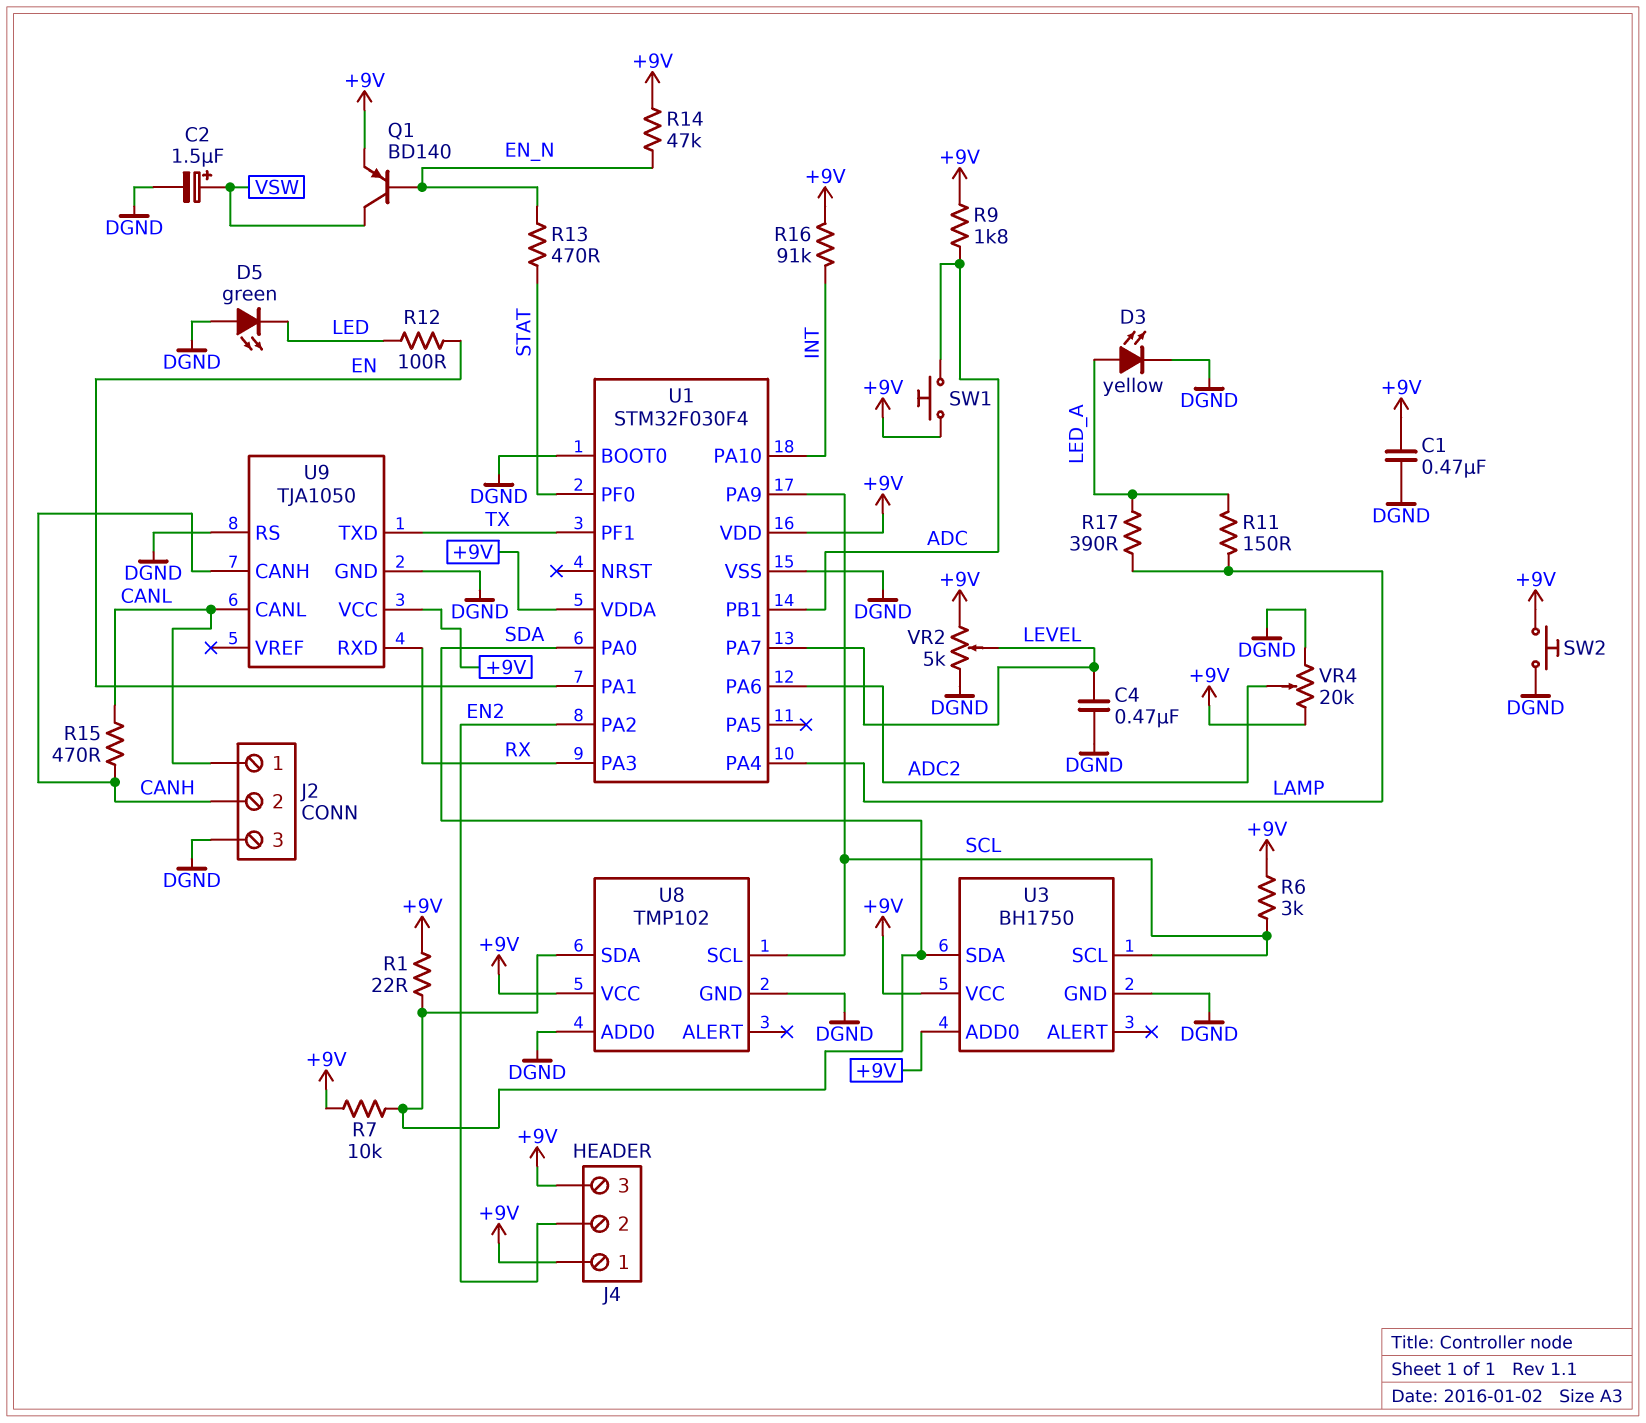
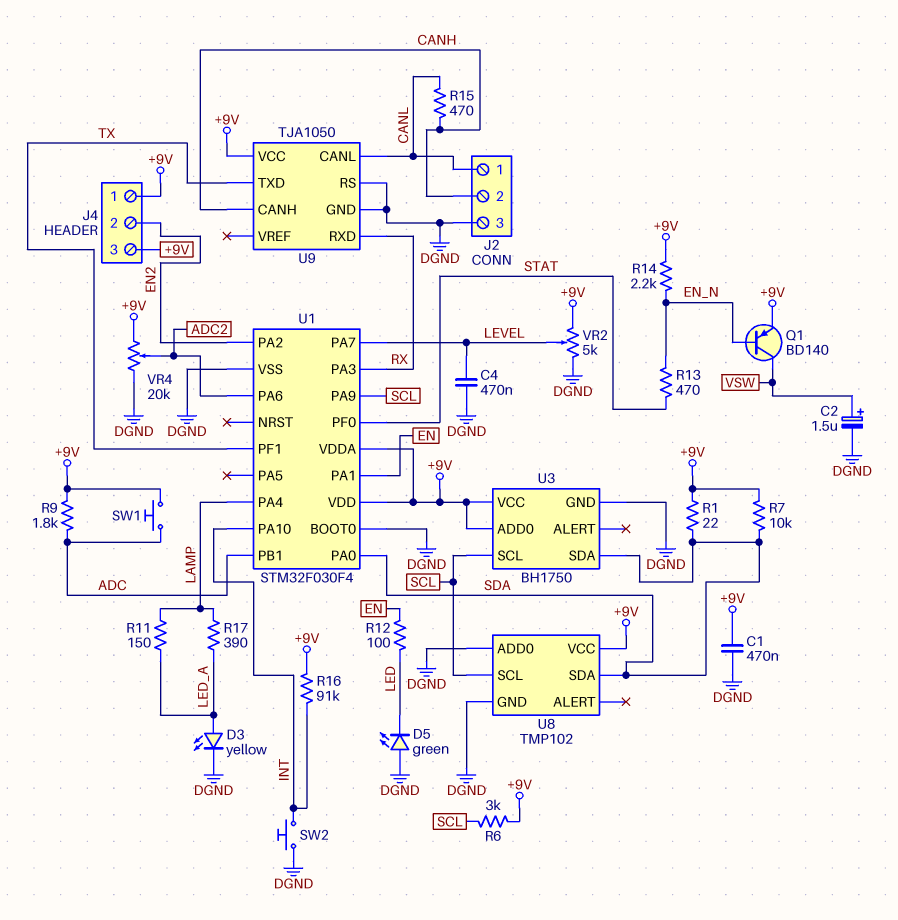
R14: 47k (+9V, EN_N) -> 2.2k (+9V, EN_N)
SW2: button (+9V, DGND) -> button (DGND, INT)

